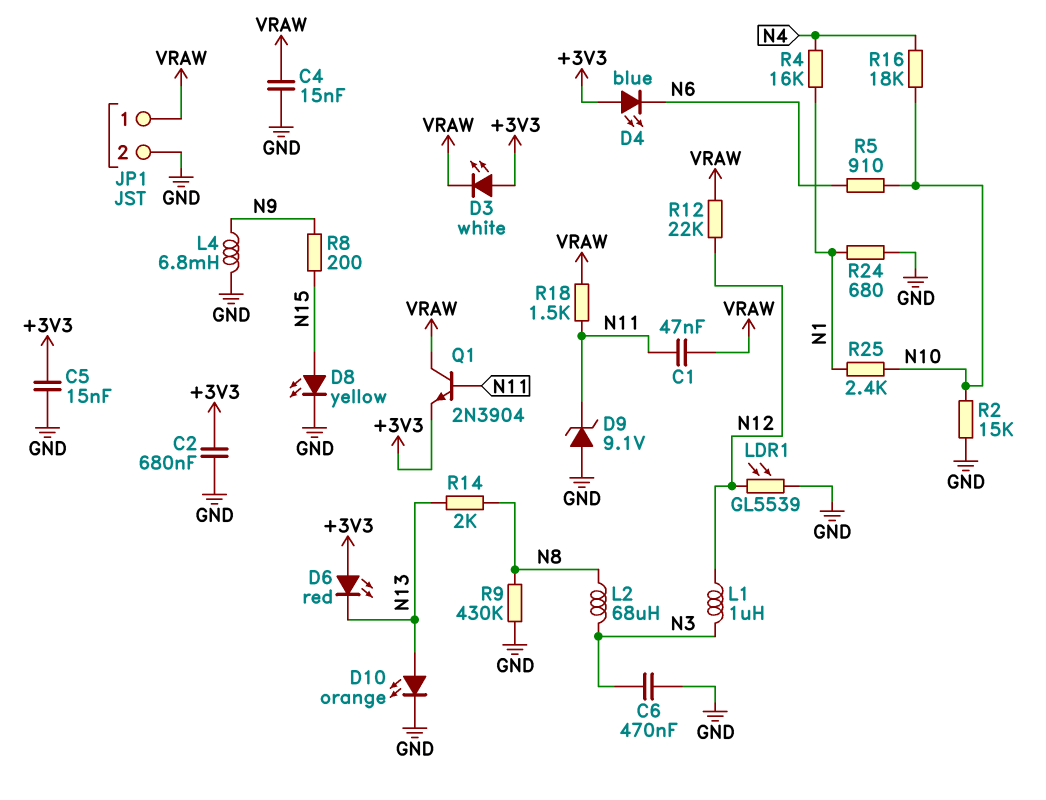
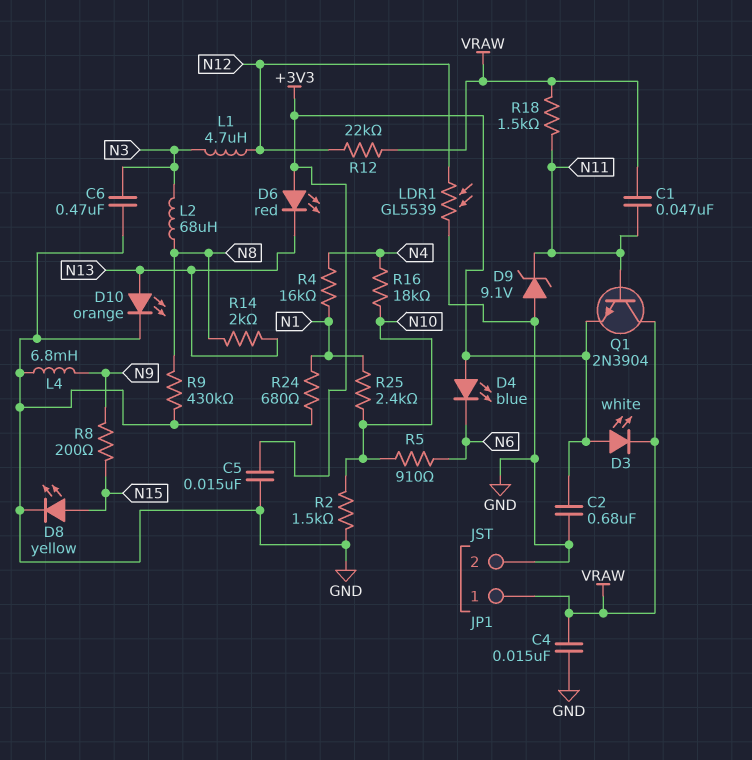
L1: 1uH (N3, N12) -> 4.7uH (N3, N12)
R2: 15k (GND, N10) -> 1.5k (GND, N10)

